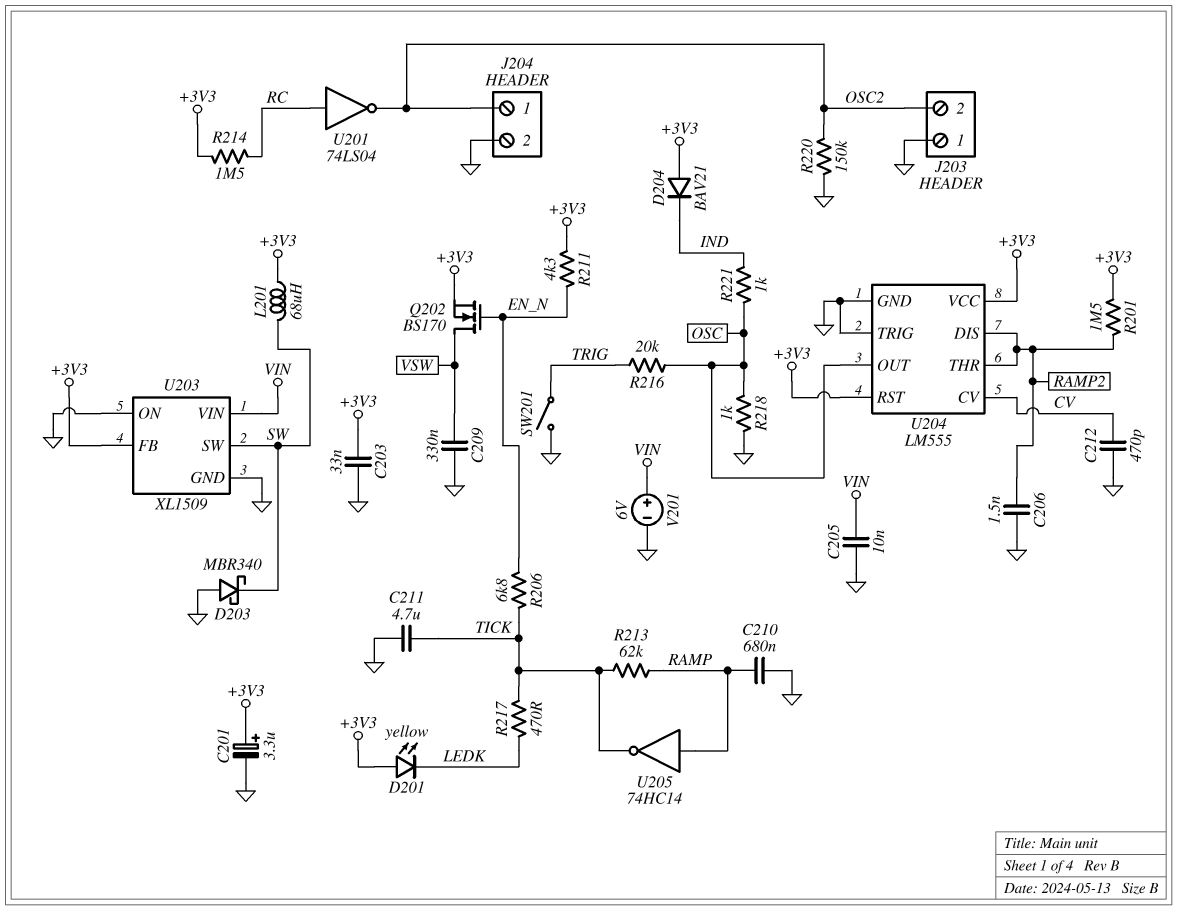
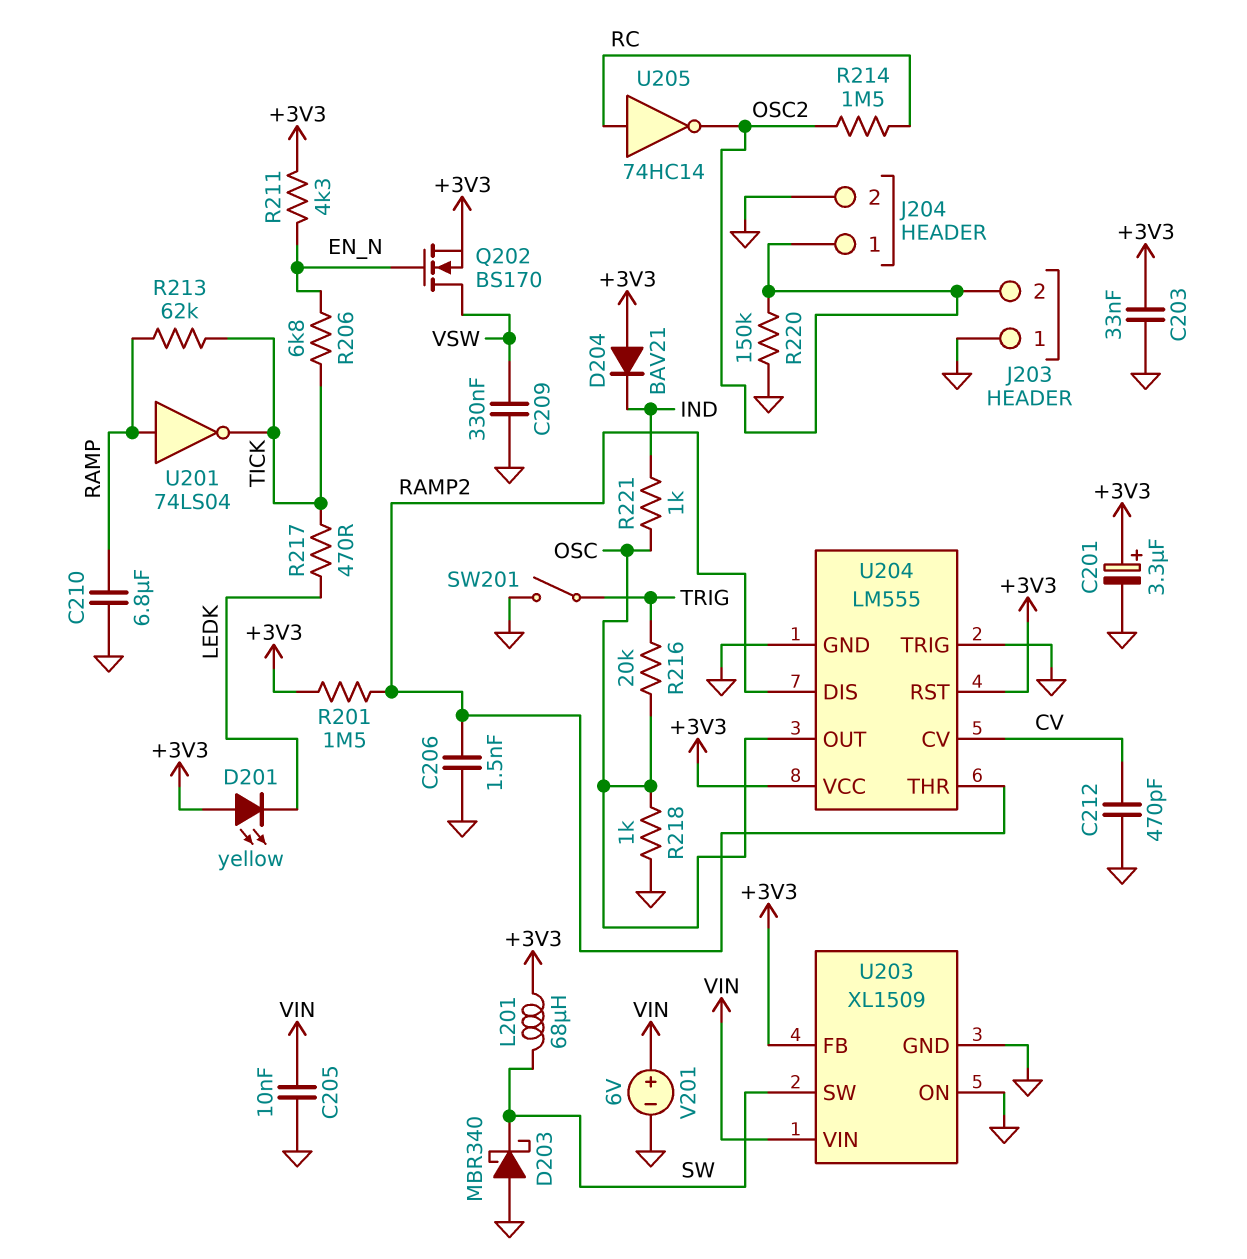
C210: 680nF (GND, RAMP) -> 6.8uF (GND, RAMP)
C211: 4.7uF (GND, TICK) -> none
R214: 1.5M (+3V3, RC) -> 1.5M (OSC2, RC)
U201: NOT 74LS04 (in RC, out OSC2) -> NOT 74LS04 (in RAMP, out TICK)
U205: NOT 74HC14 (in RAMP, out TICK) -> NOT 74HC14 (in RC, out OSC2)

